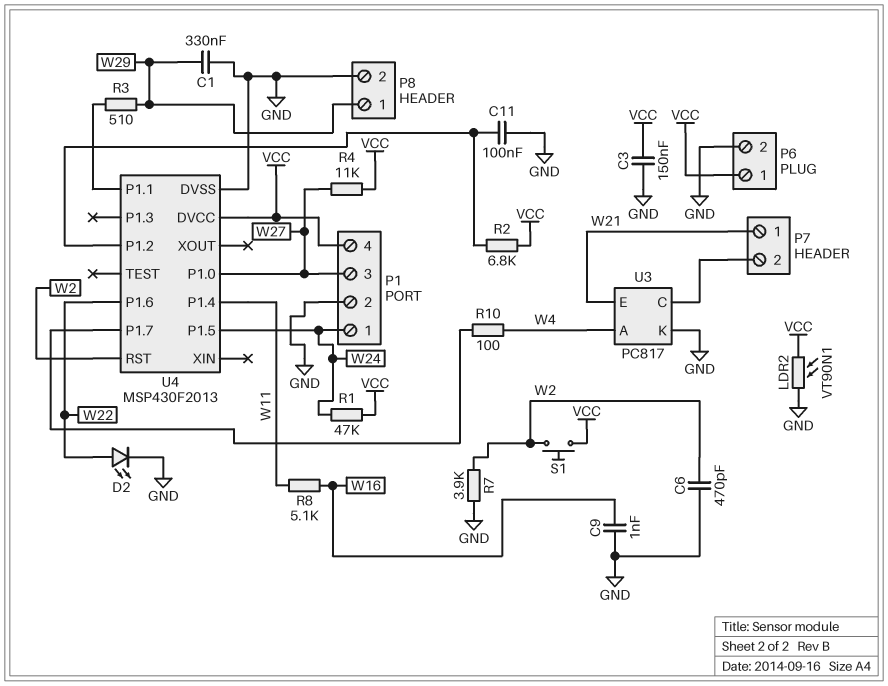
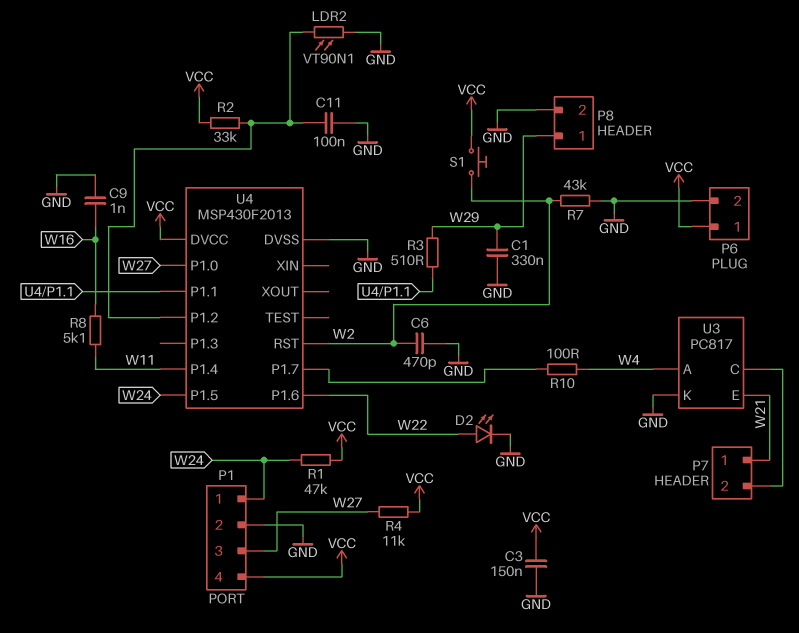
LDR2: VT90N1 (GND, VCC) -> VT90N1 (GND, U4/P1.2)
R2: 6.8k (U4/P1.2, VCC) -> 33k (U4/P1.2, VCC)
R7: 3.9k (GND, W2) -> 43k (GND, W2)

